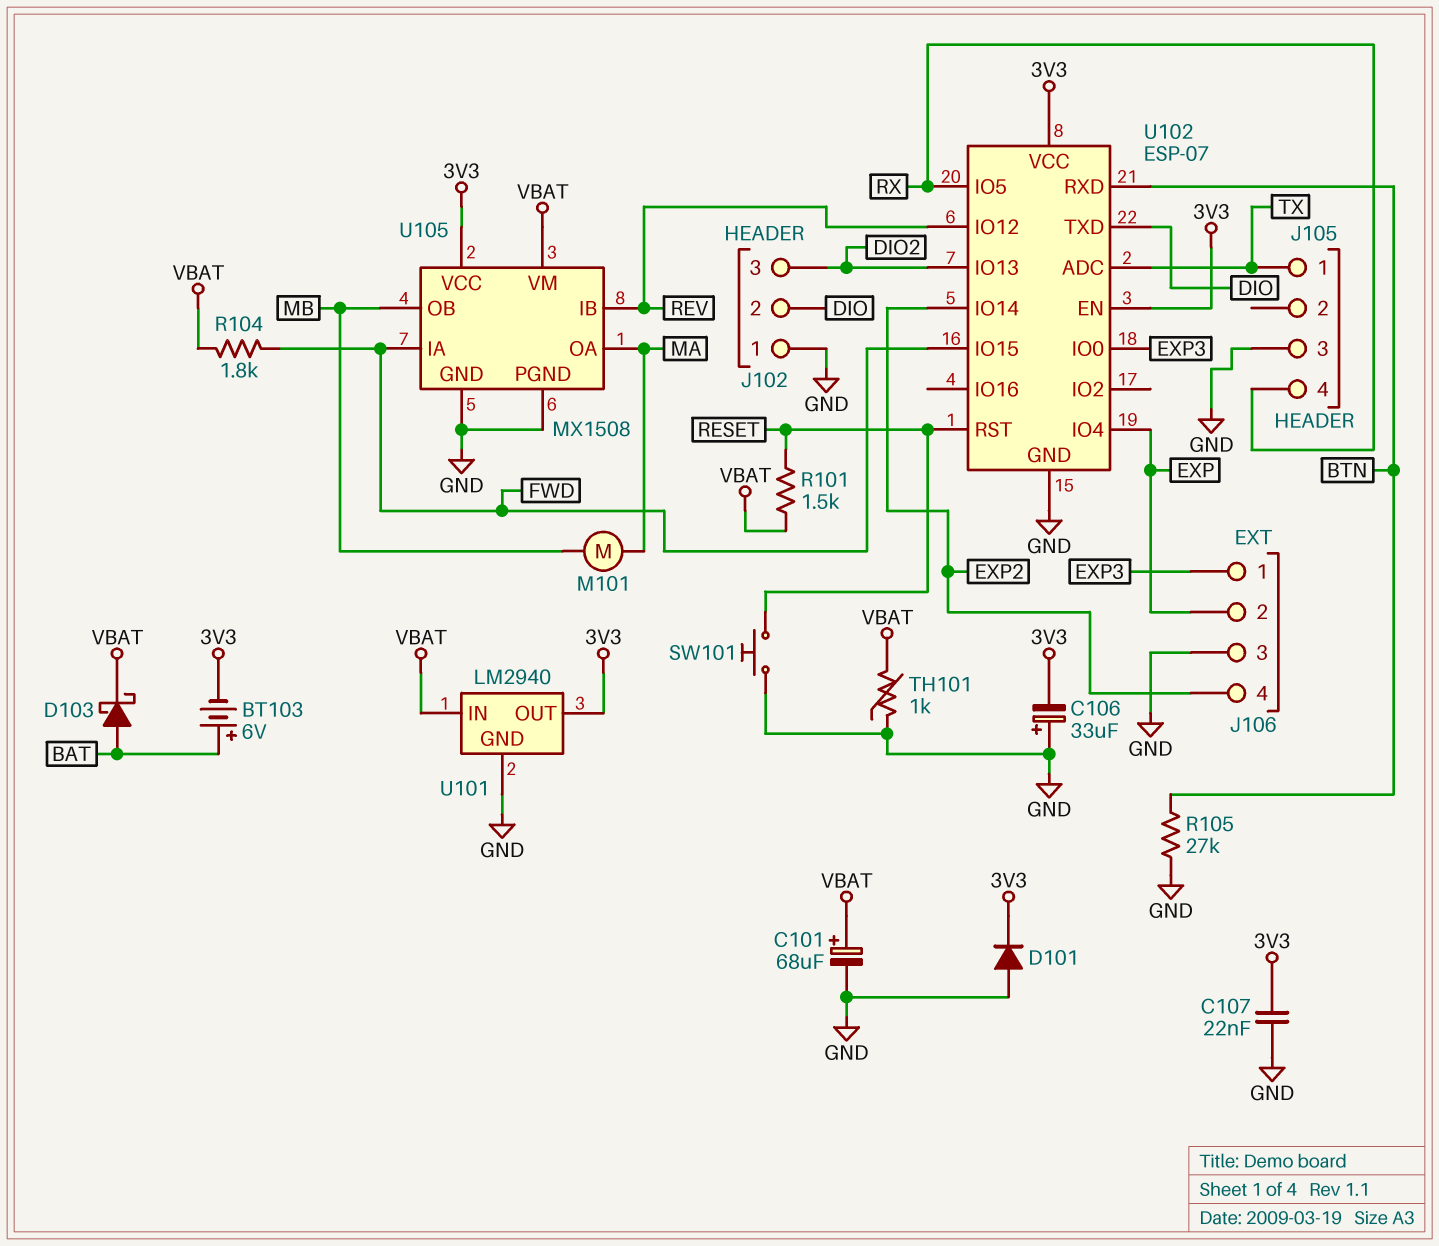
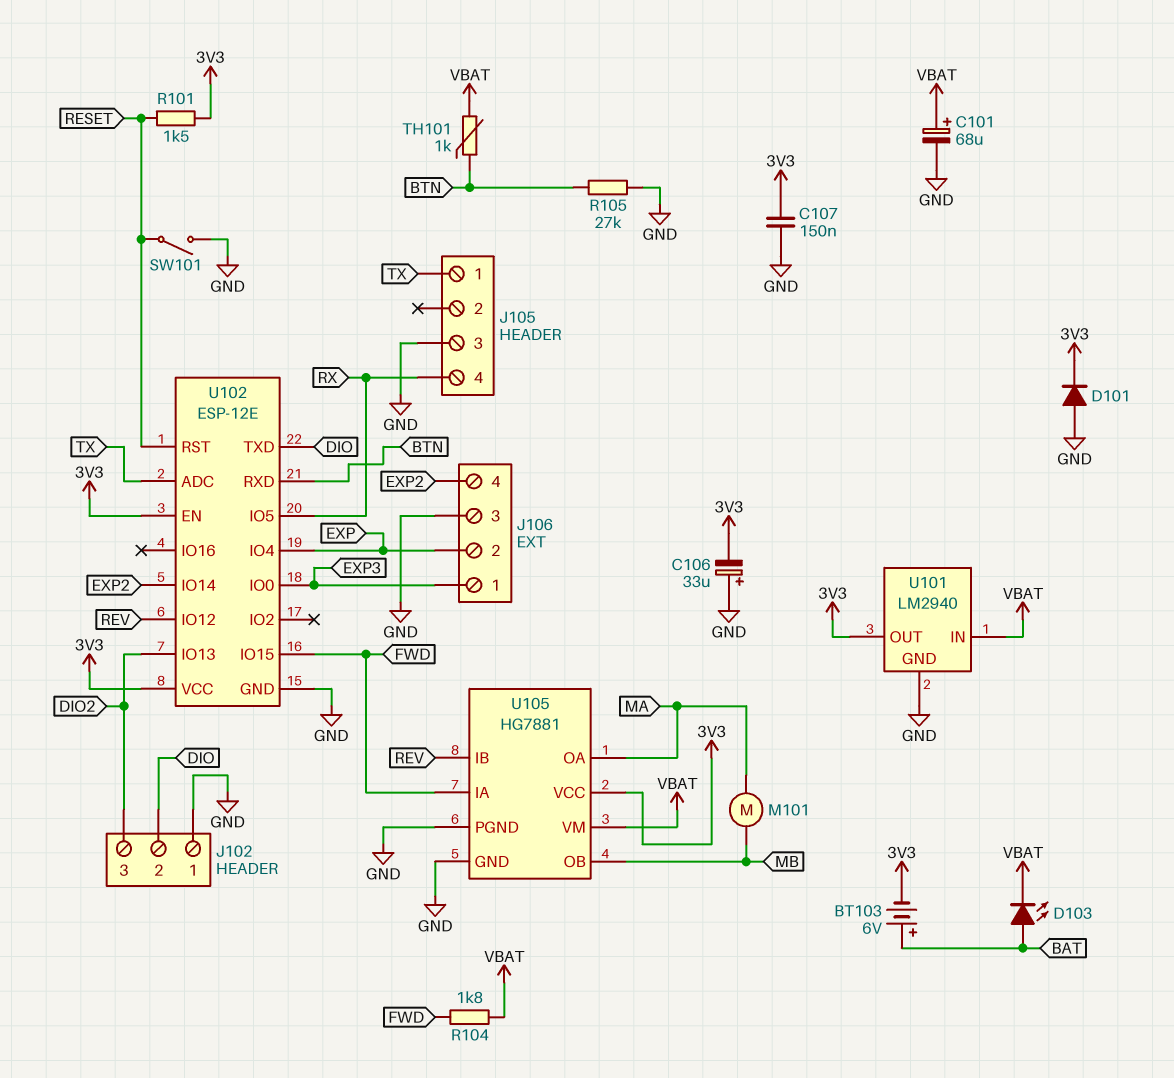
C107: 22nF (3V3, GND) -> 150nF (3V3, GND)
D103: schottky (A BAT, K VBAT) -> LED (A BAT, K VBAT)
R101: 1.5k (RESET, VBAT) -> 1.5k (3V3, RESET)
SW101: button (GND, RESET) -> switch (GND, RESET)
TH101: 1k (GND, VBAT) -> 1k (BTN, VBAT)
U102: ESP-07 -> ESP-12E
U105: MX1508 -> HG7881

